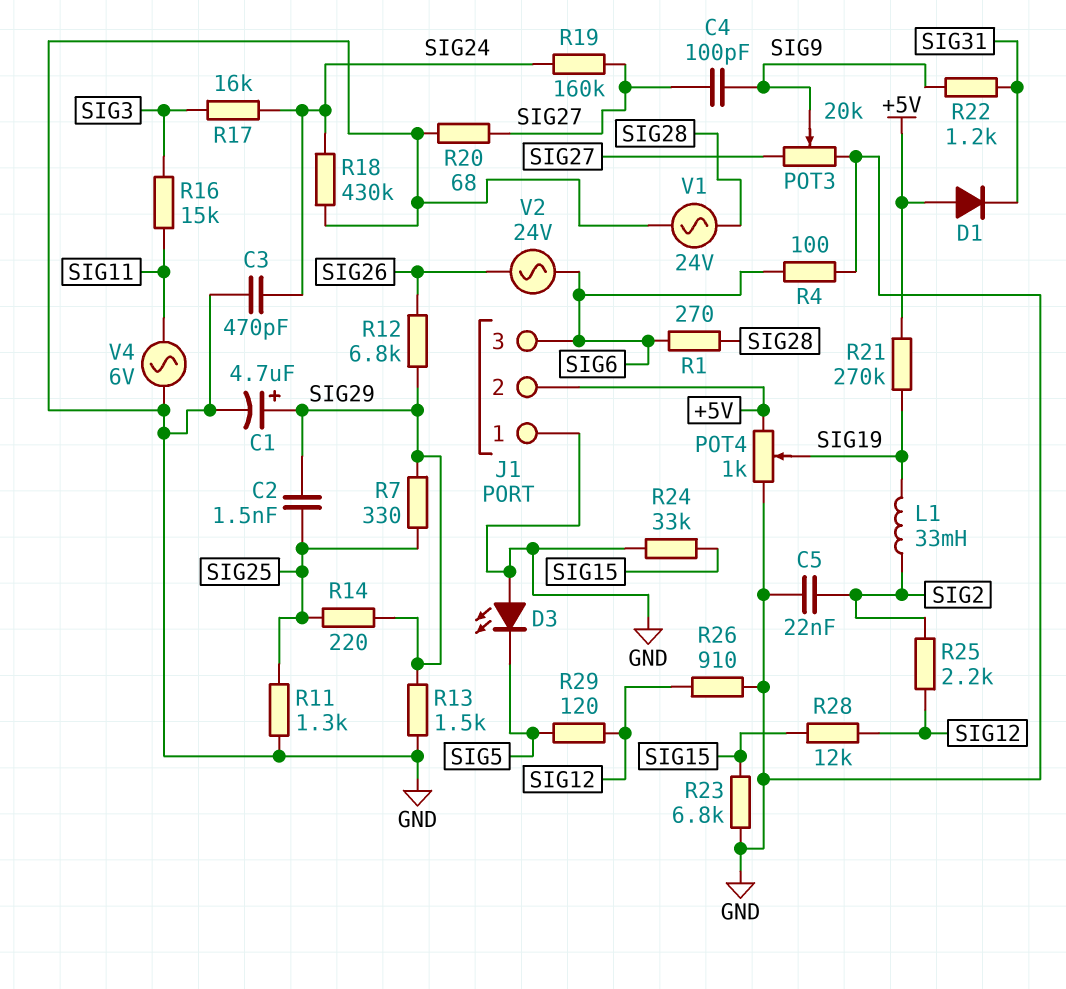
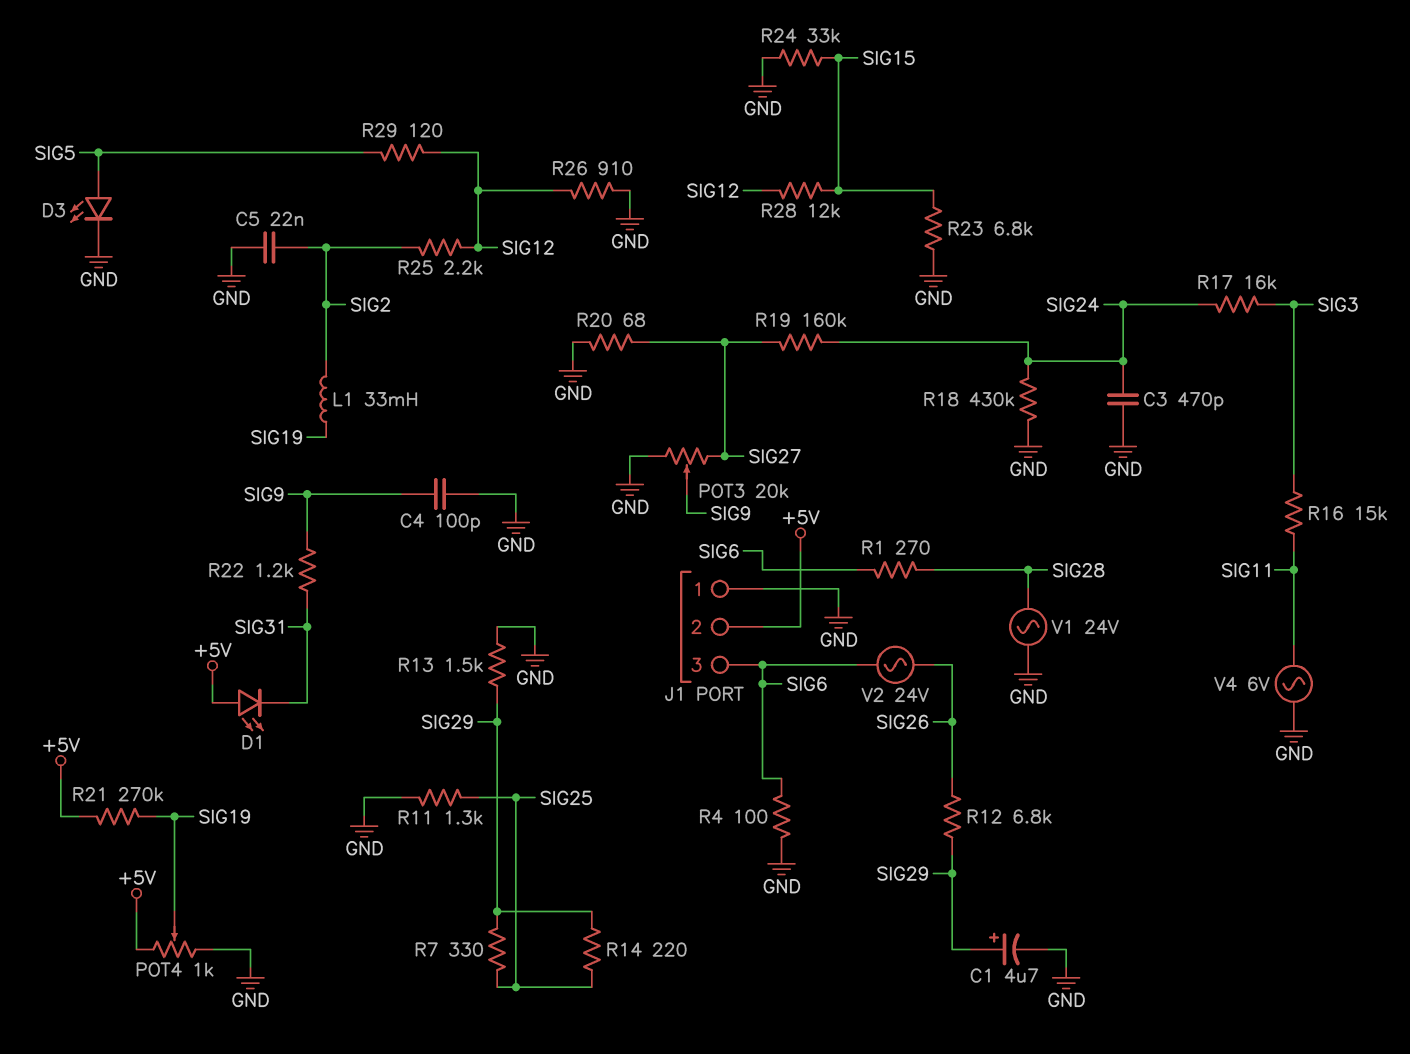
C2: 1.5nF (SIG25, SIG29) -> none
C4: 100pF (SIG9, SIG27) -> 100pF (GND, SIG9)
D1: diode (A +5V, K SIG31) -> LED (A +5V, K SIG31)
D3: LED (A GND, K SIG5) -> LED (A SIG5, K GND)

